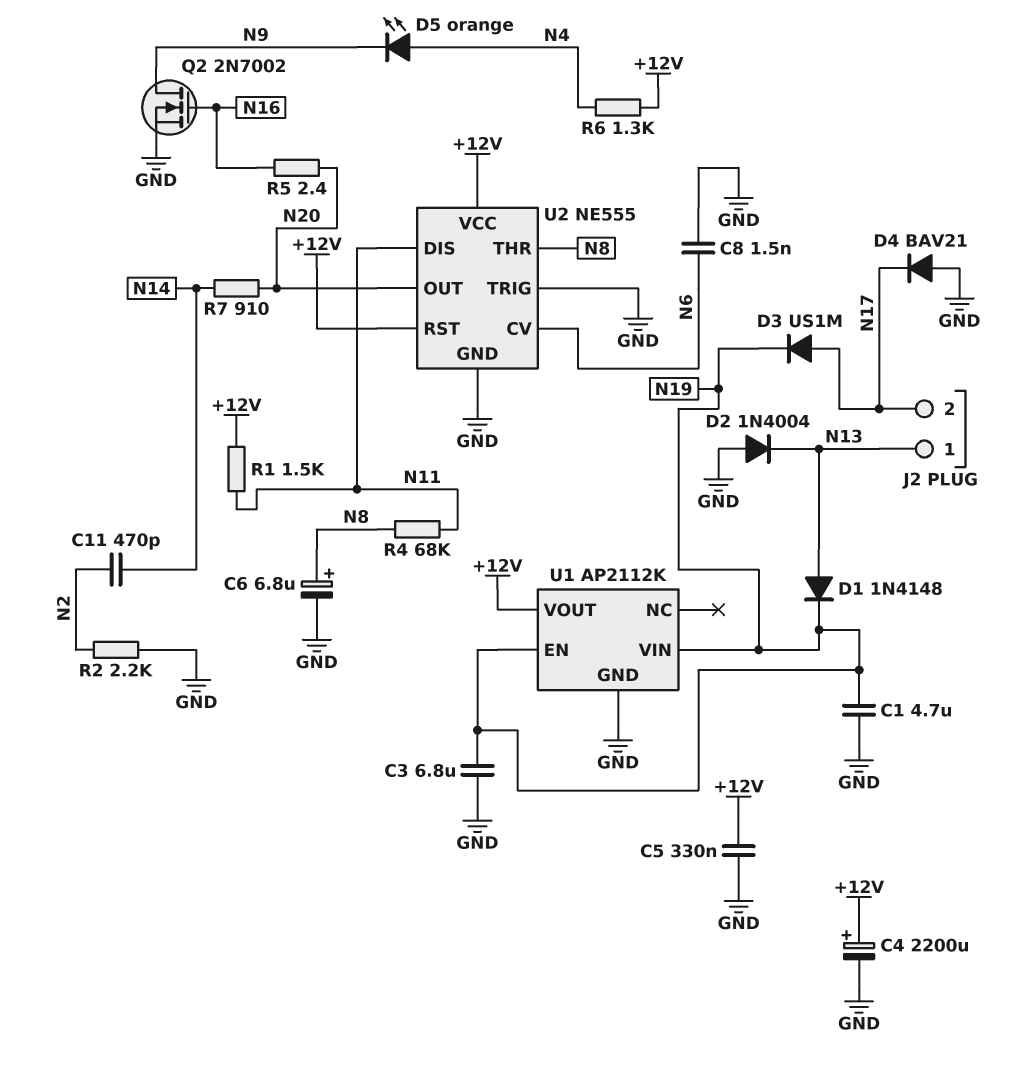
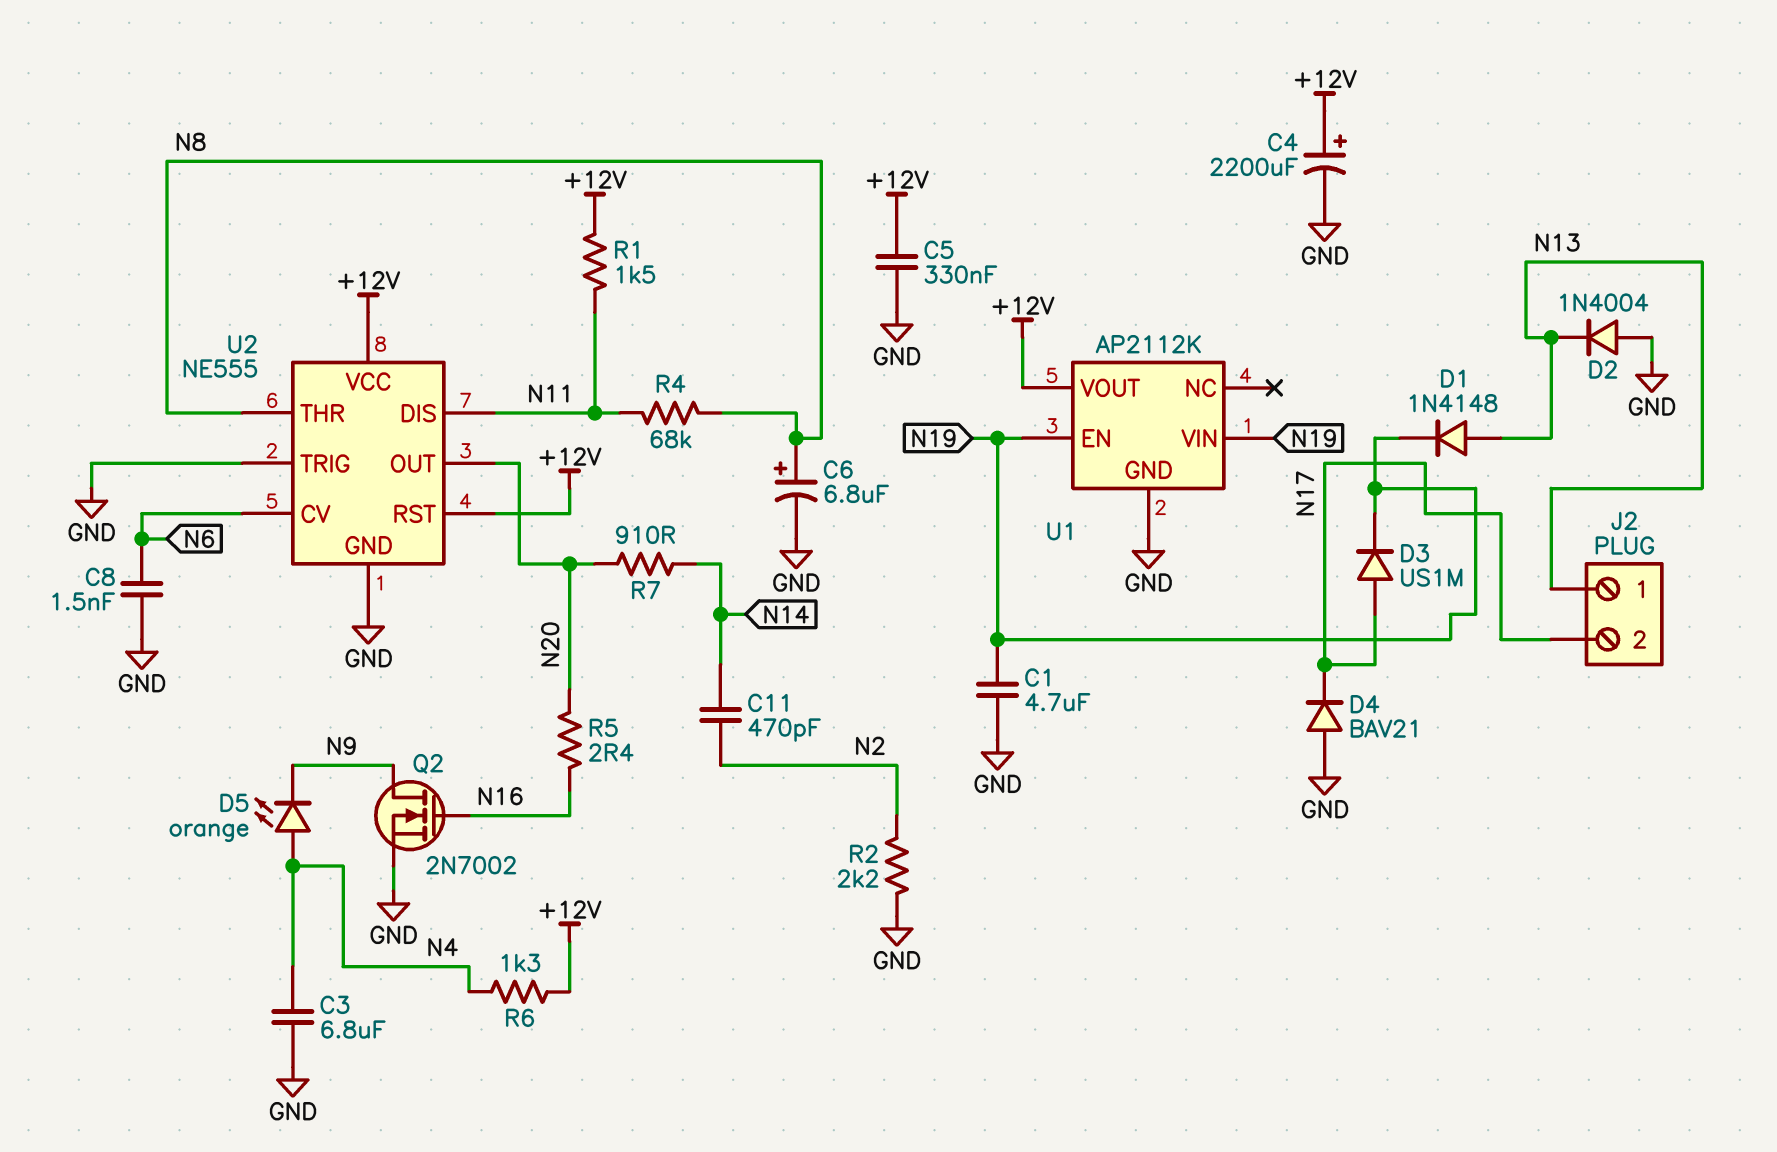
C3: 6.8uF (GND, N19) -> 6.8uF (GND, N4)

